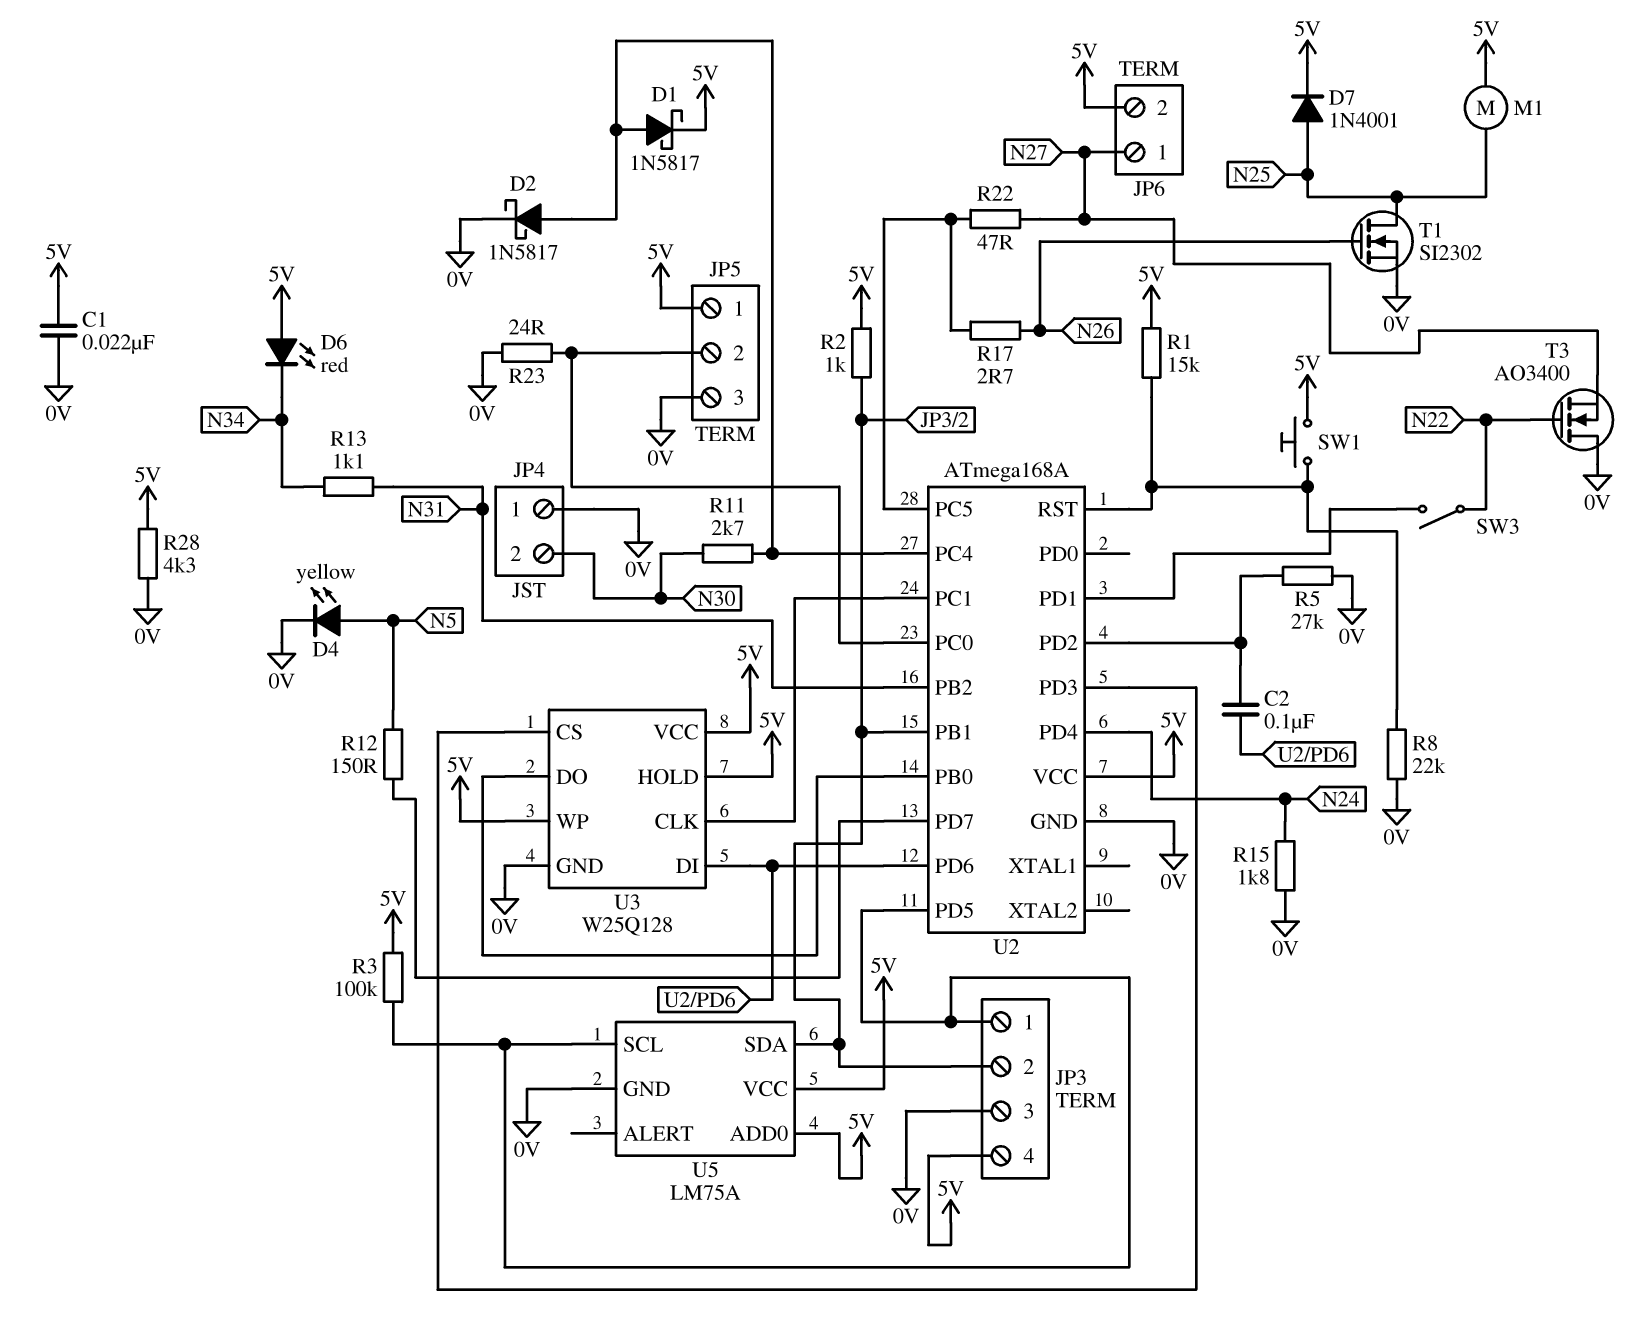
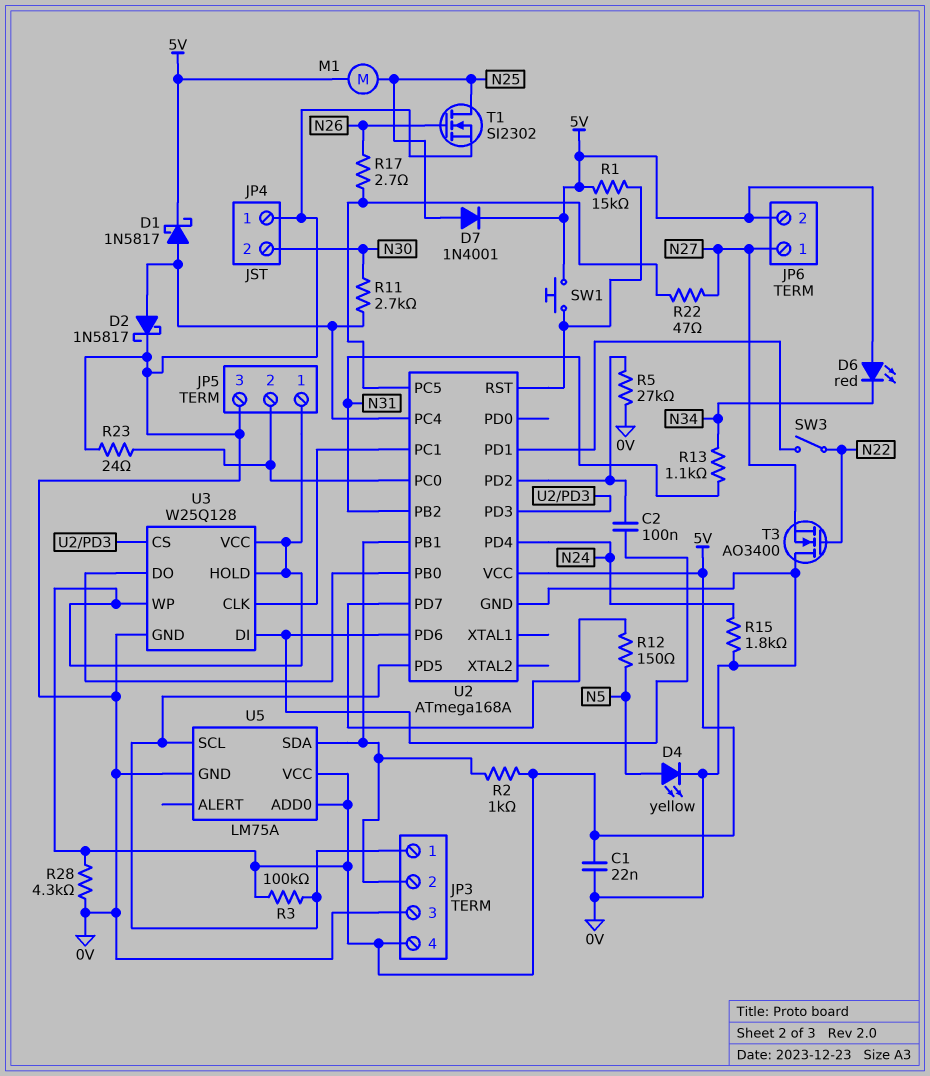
R8: 22k (0V, U2/RST) -> none

